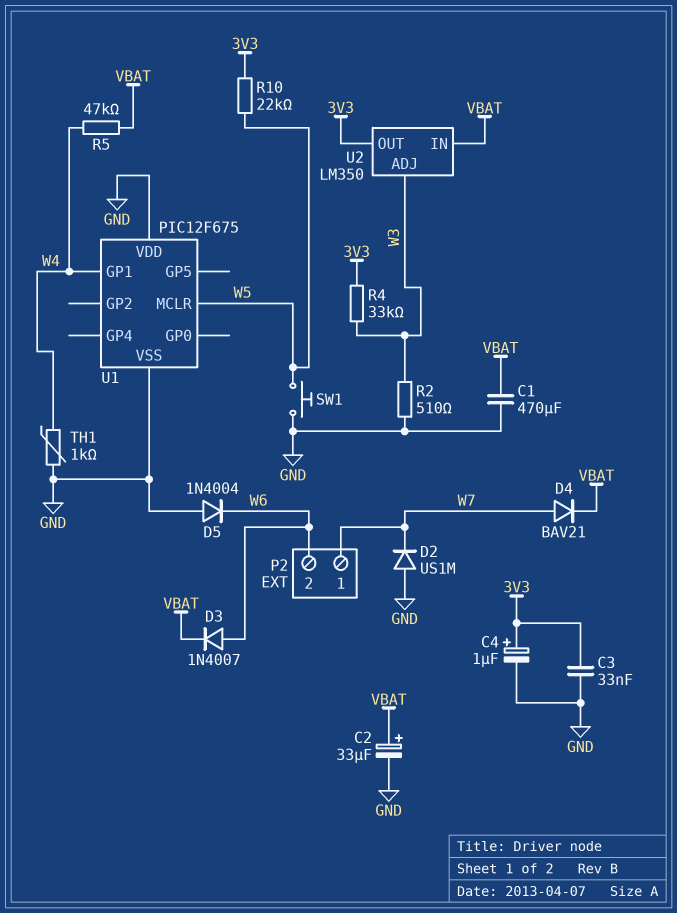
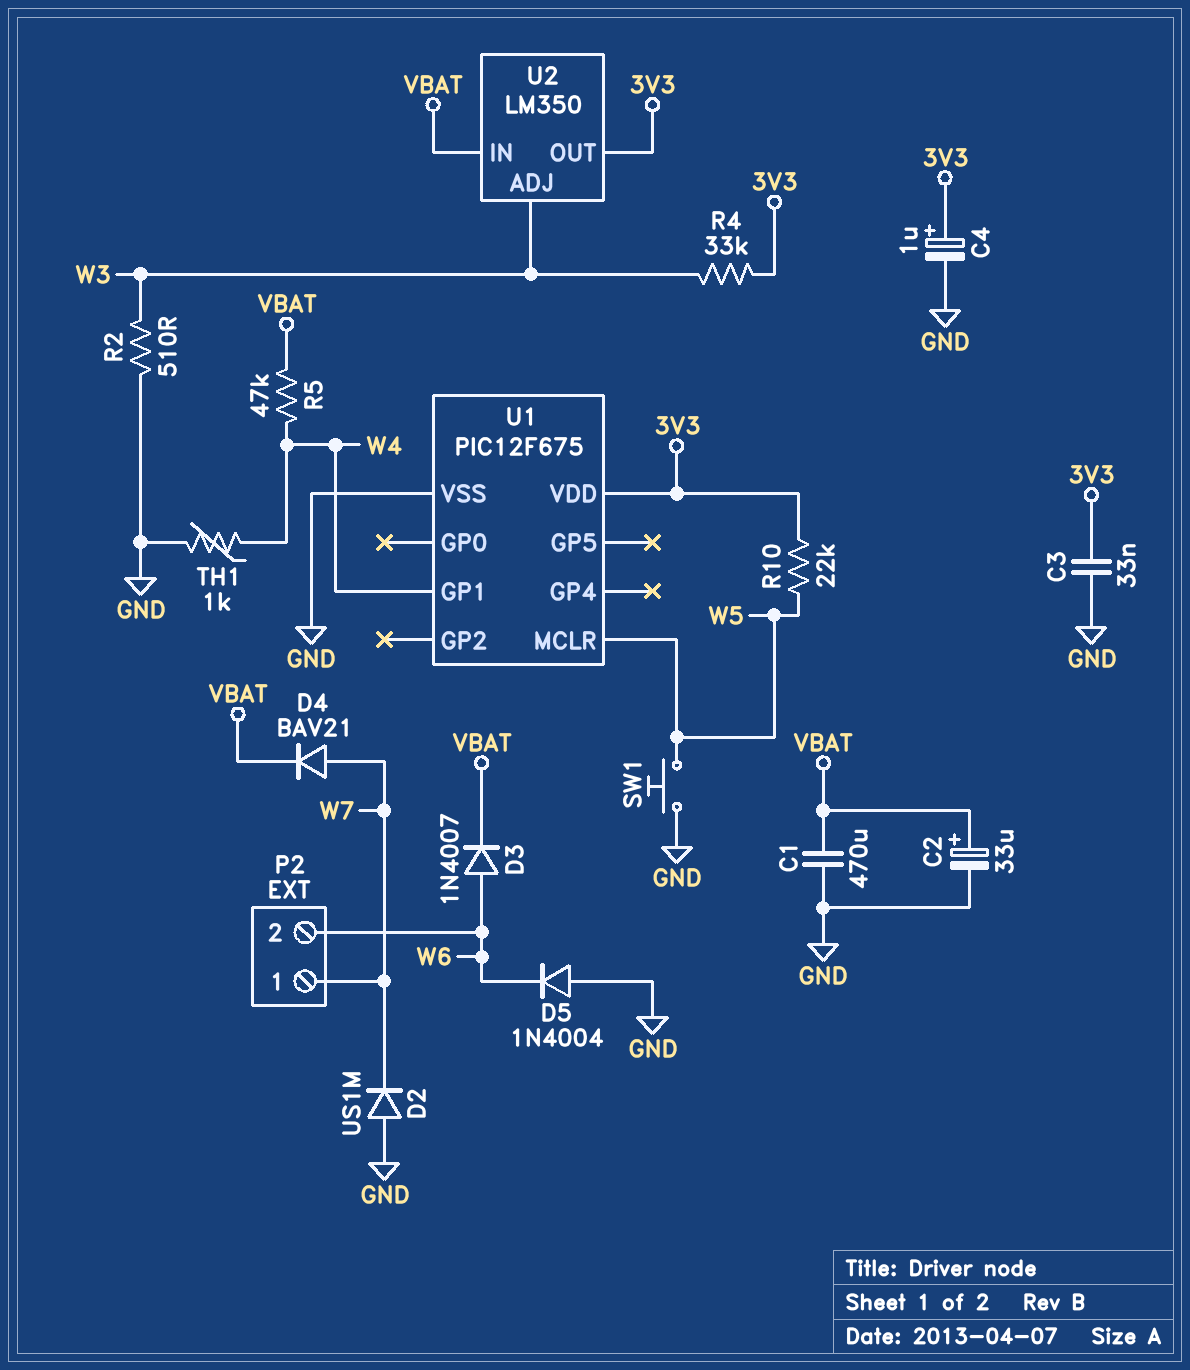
U1 pin VDD: GND -> 3V3

